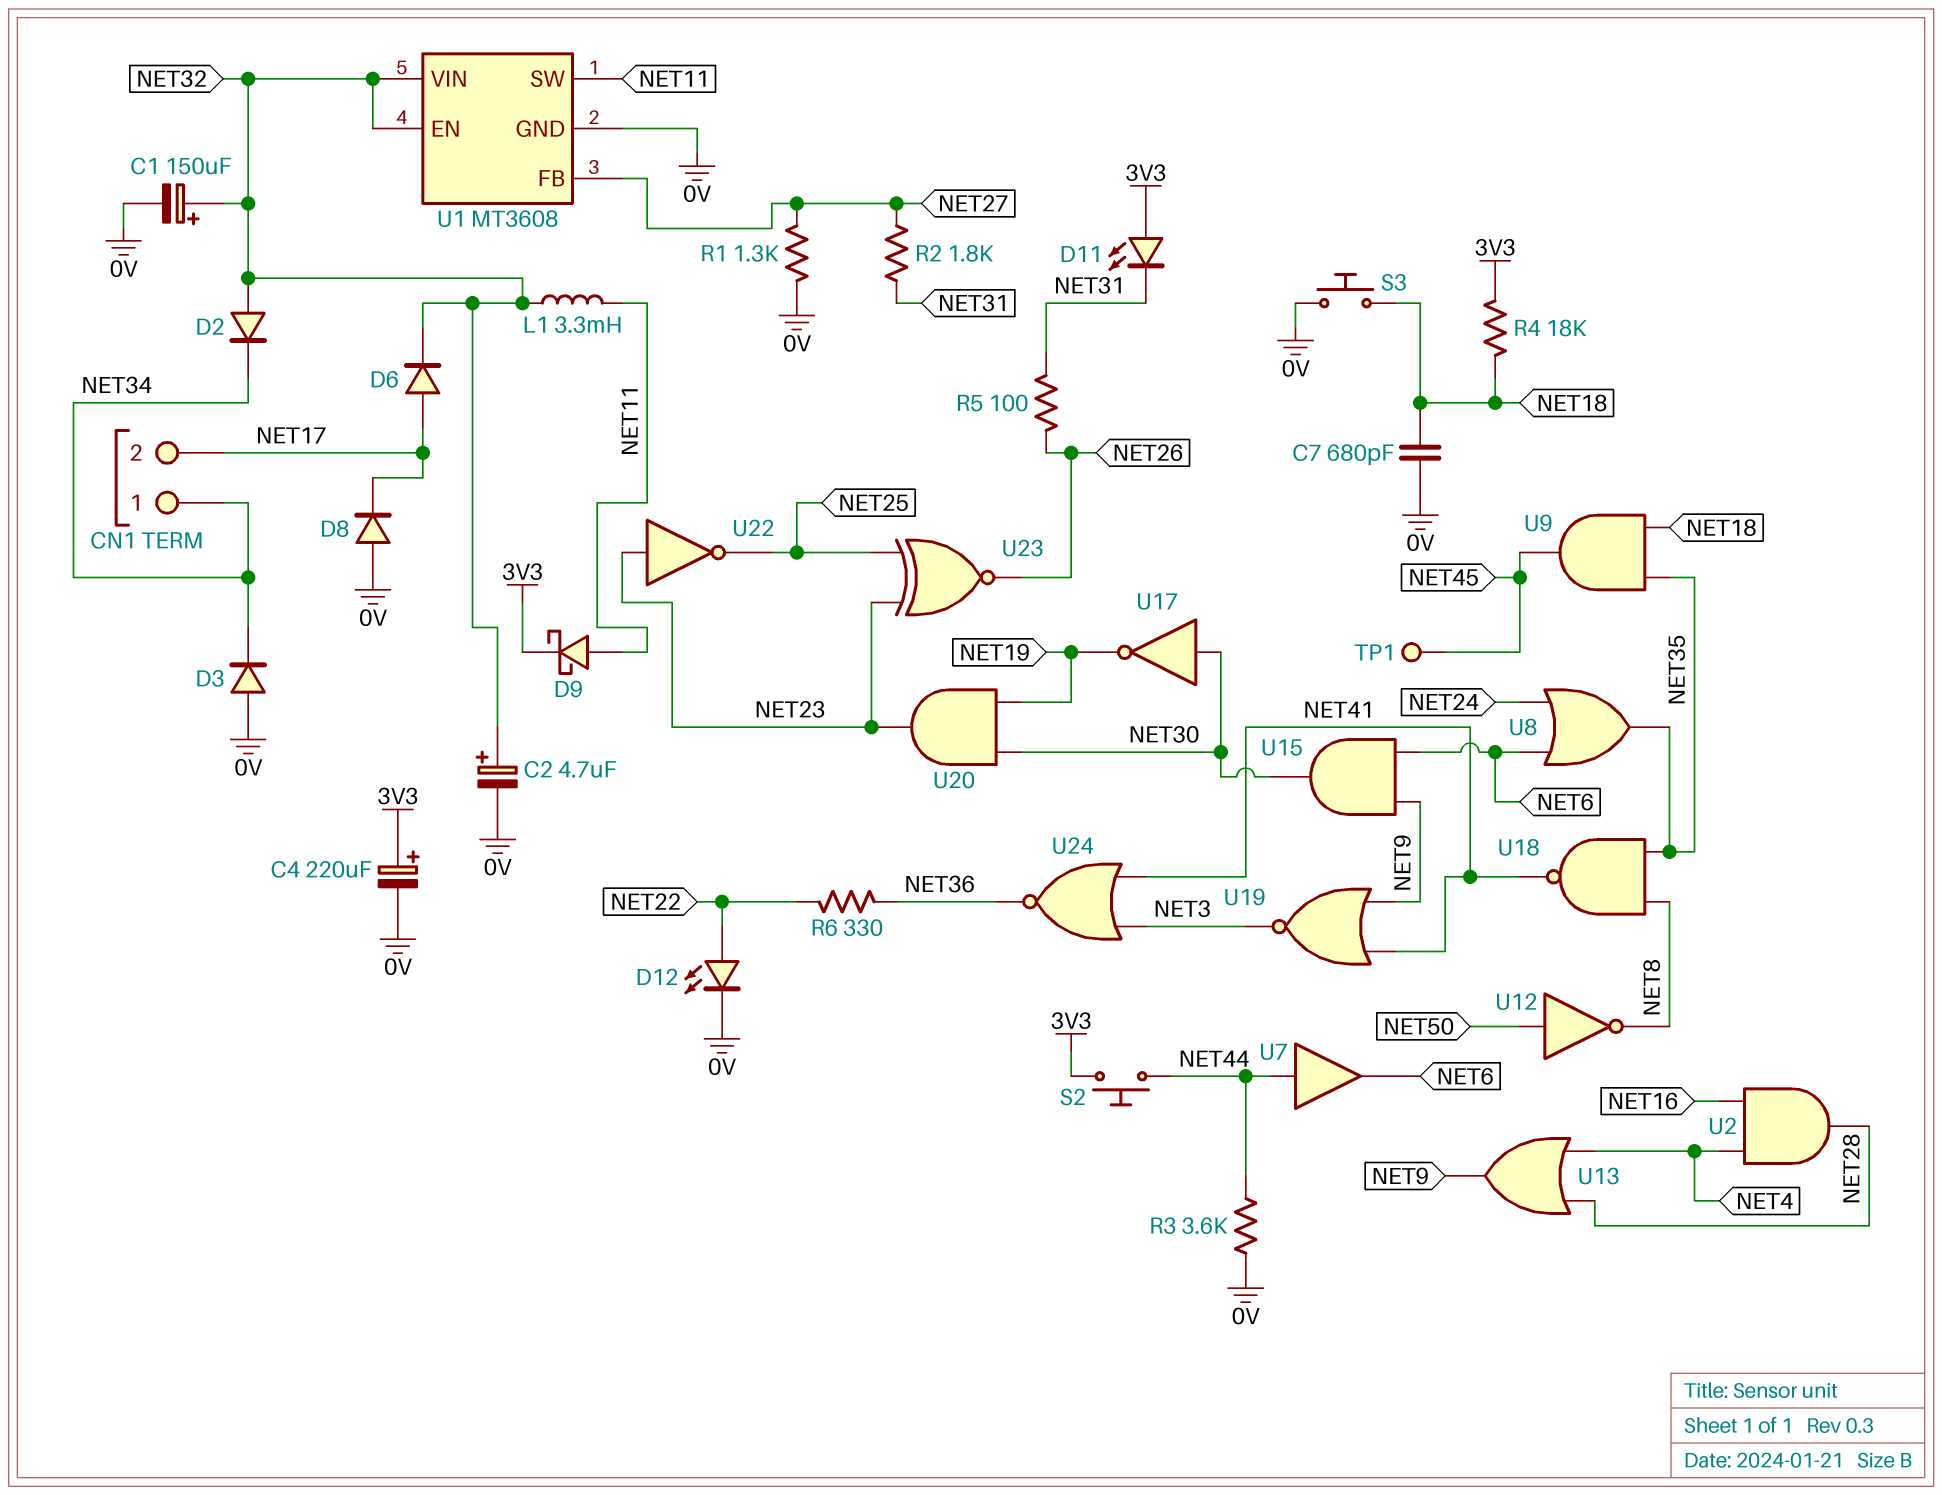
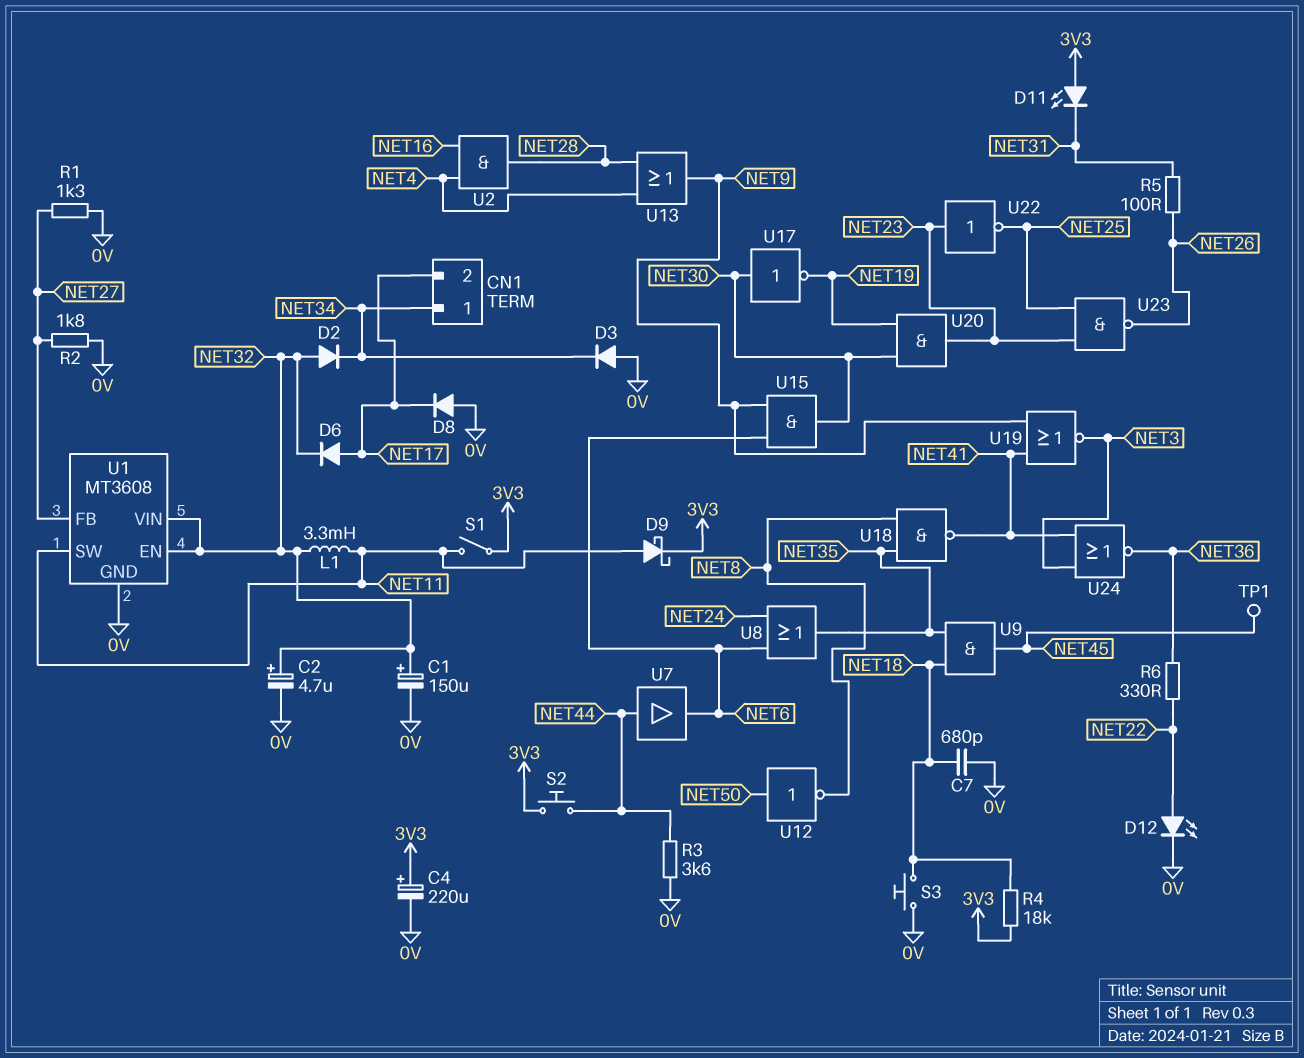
R2: 1.8k (NET27, NET31) -> 1.8k (0V, NET27)
S1: none -> switch (3V3, NET11)
U23: XNOR (in NET23, in NET25, out NET26) -> NAND (in NET23, in NET25, out NET26)

